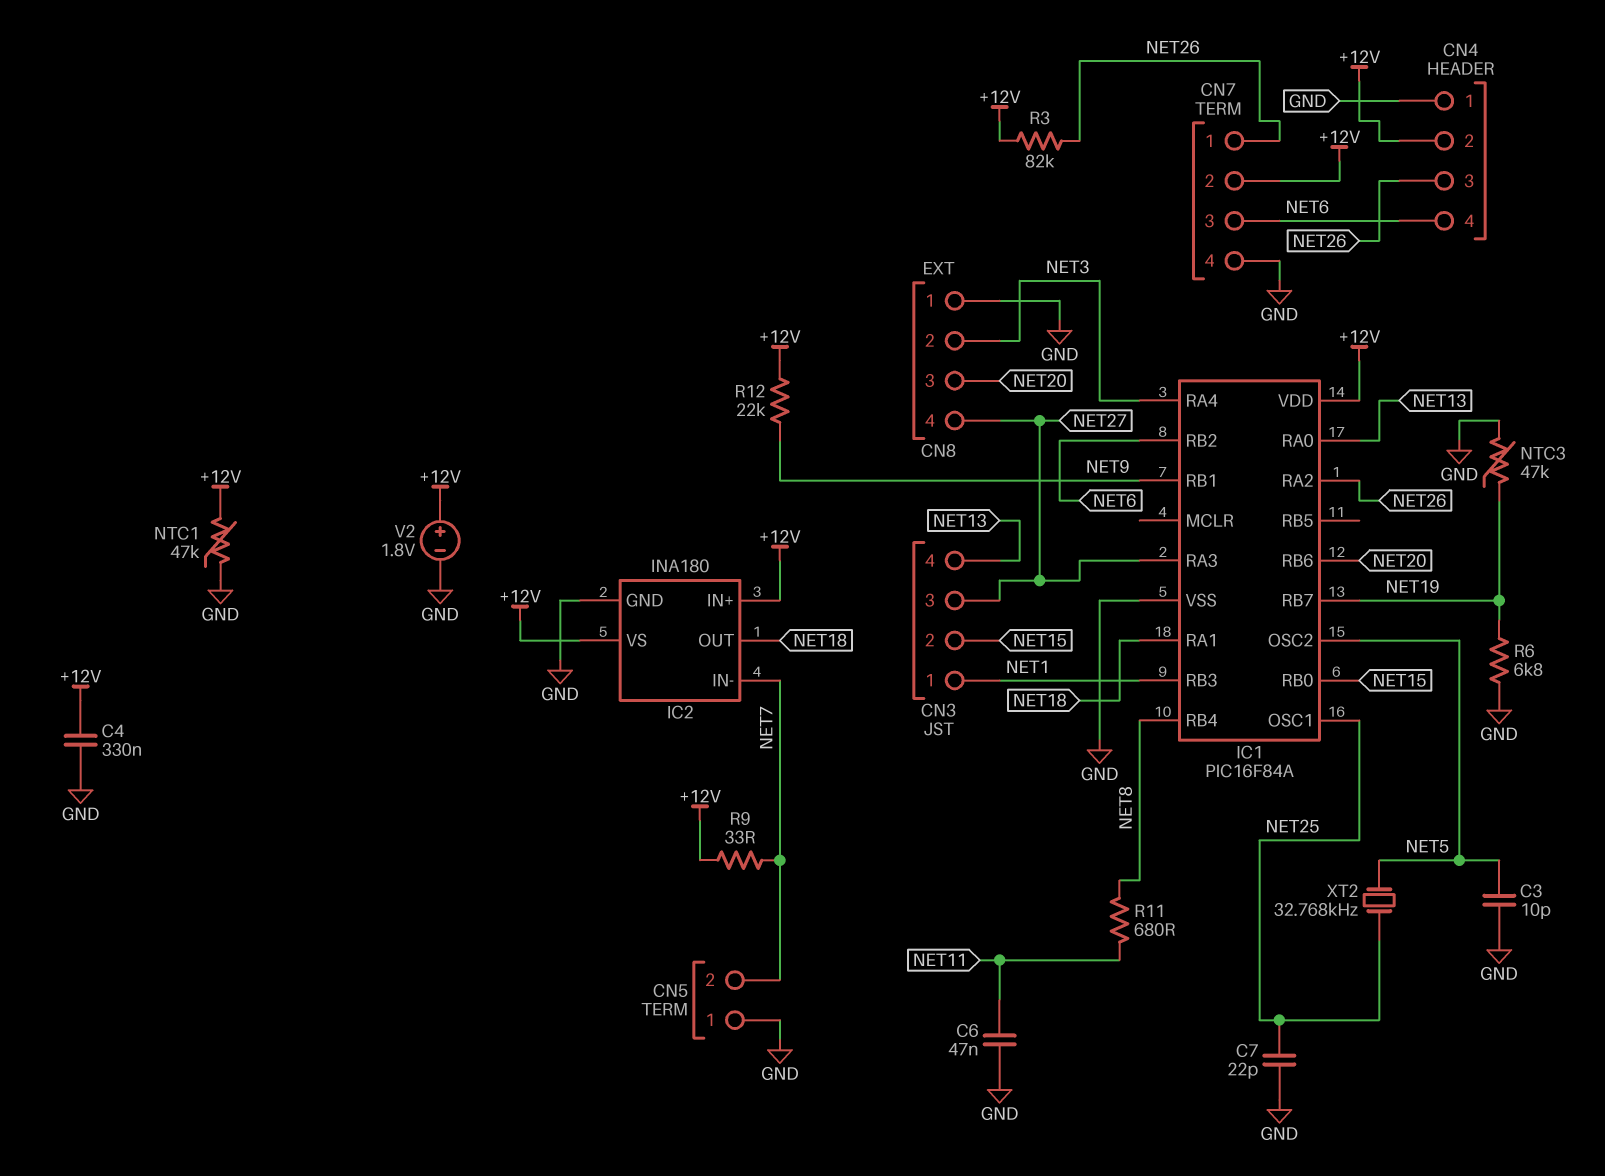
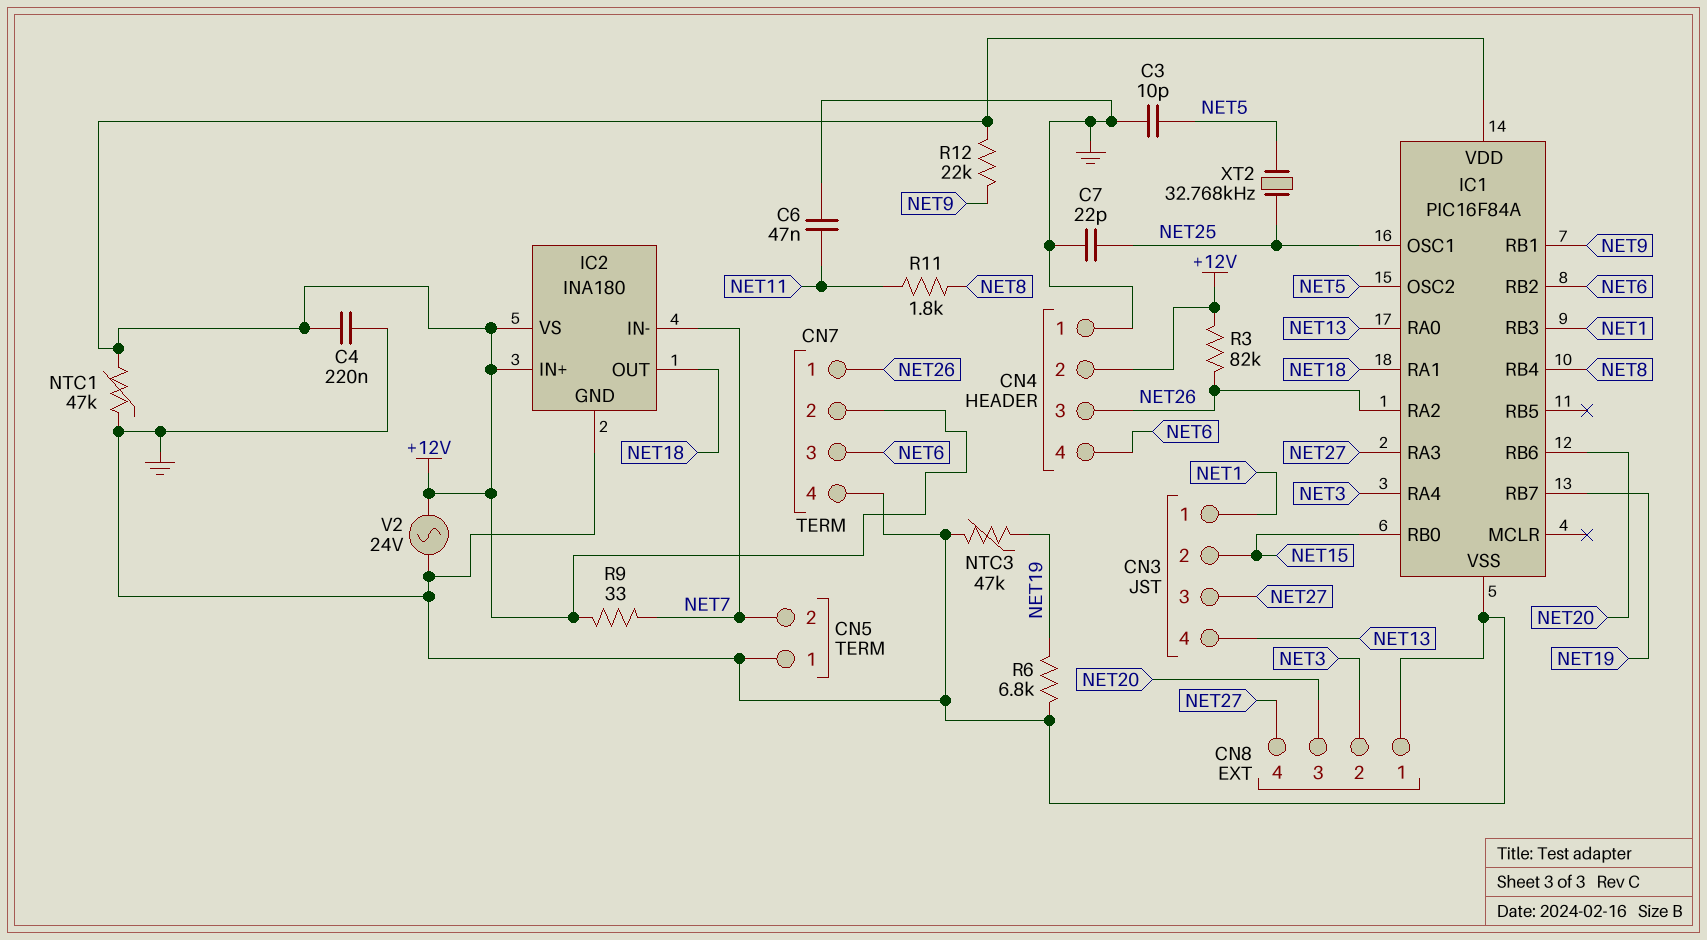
C4: 330nF (+12V, GND) -> 220nF (+12V, GND)
R11: 680 (NET8, NET11) -> 1.8k (NET8, NET11)
V2: 1.8V (plus +12V, minus GND) -> AC 24V (+12V, GND)

